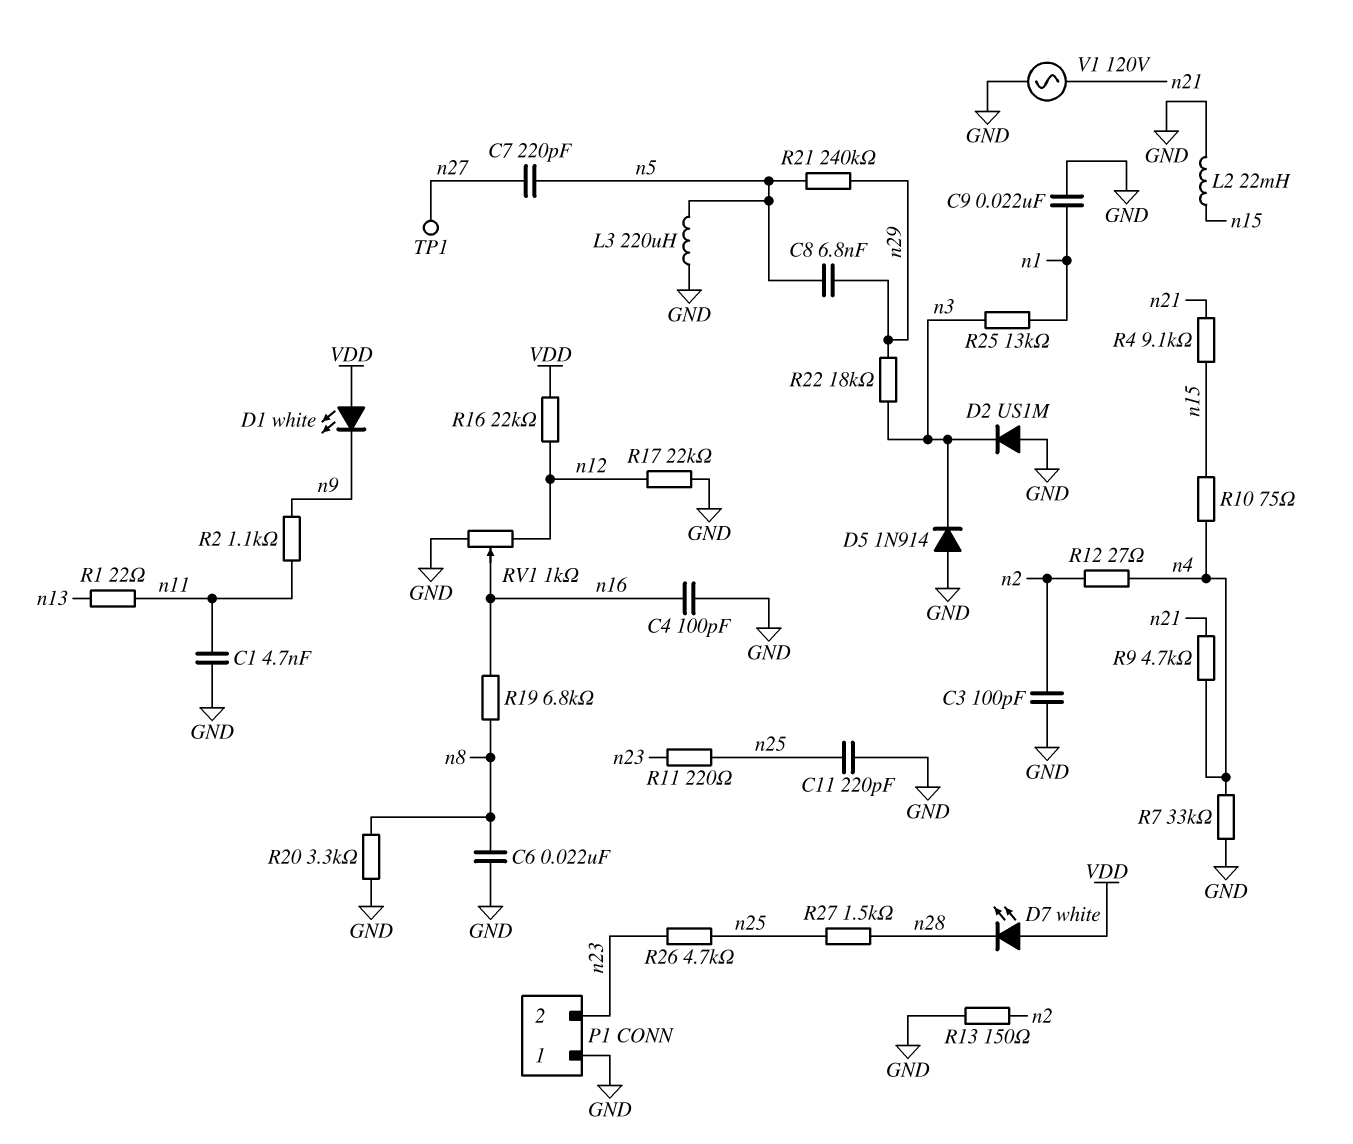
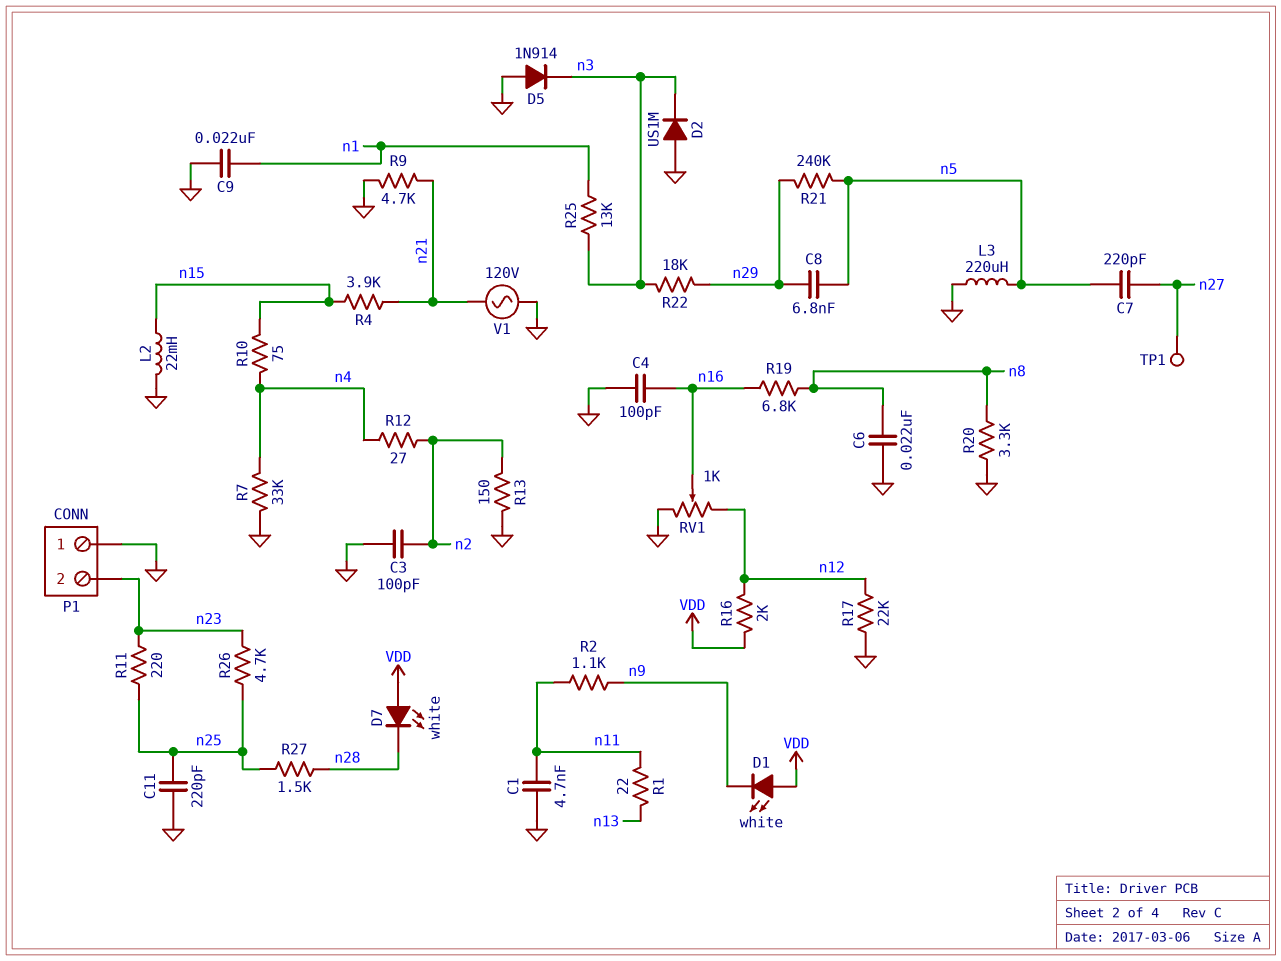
R4: 9.1k (n15, n21) -> 3.9k (n15, n21)
R9: 4.7k (n4, n21) -> 4.7k (GND, n21)
R16: 22k (VDD, n12) -> 2k (VDD, n12)

